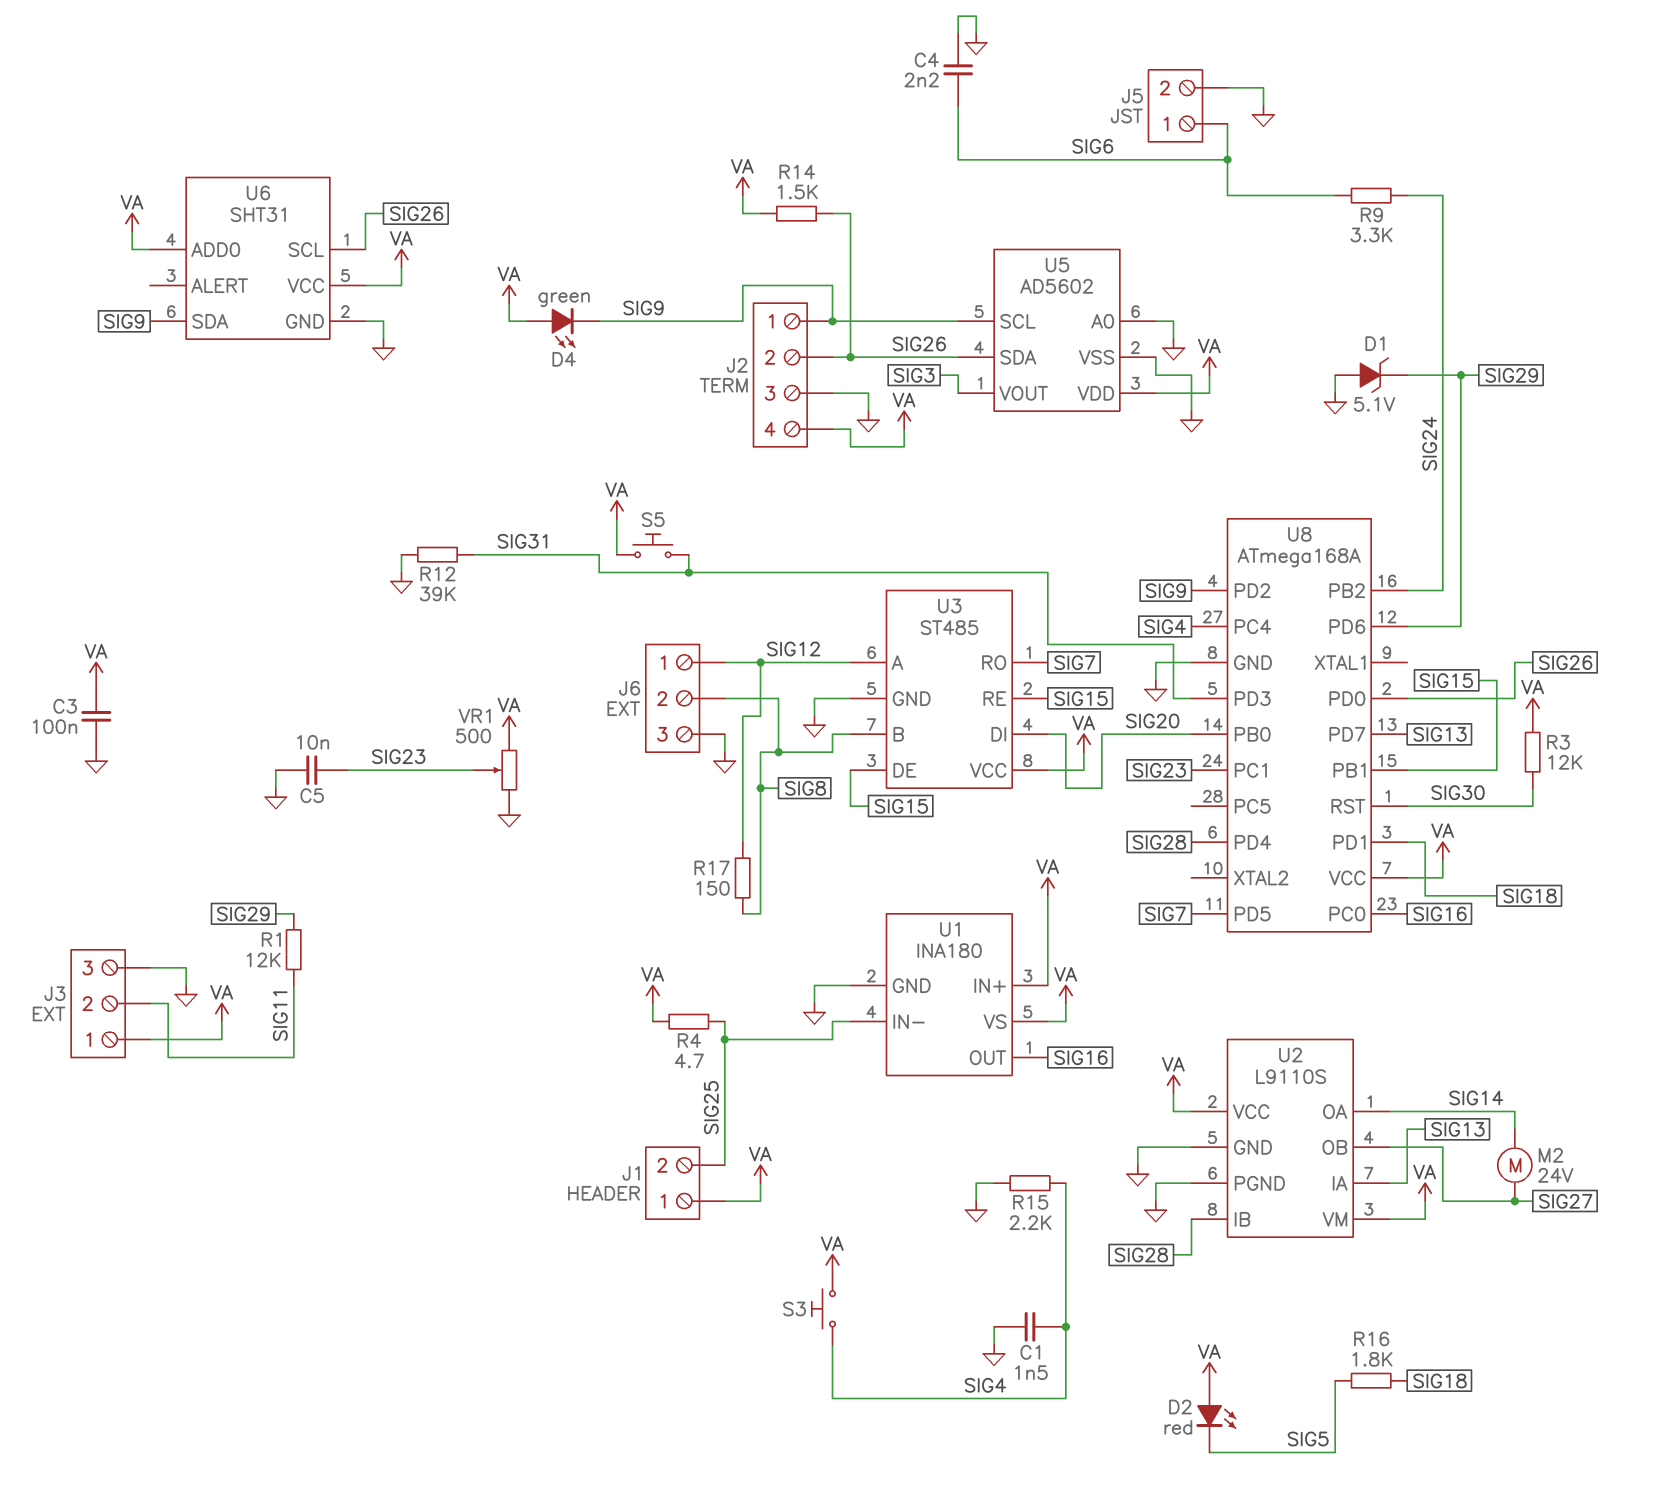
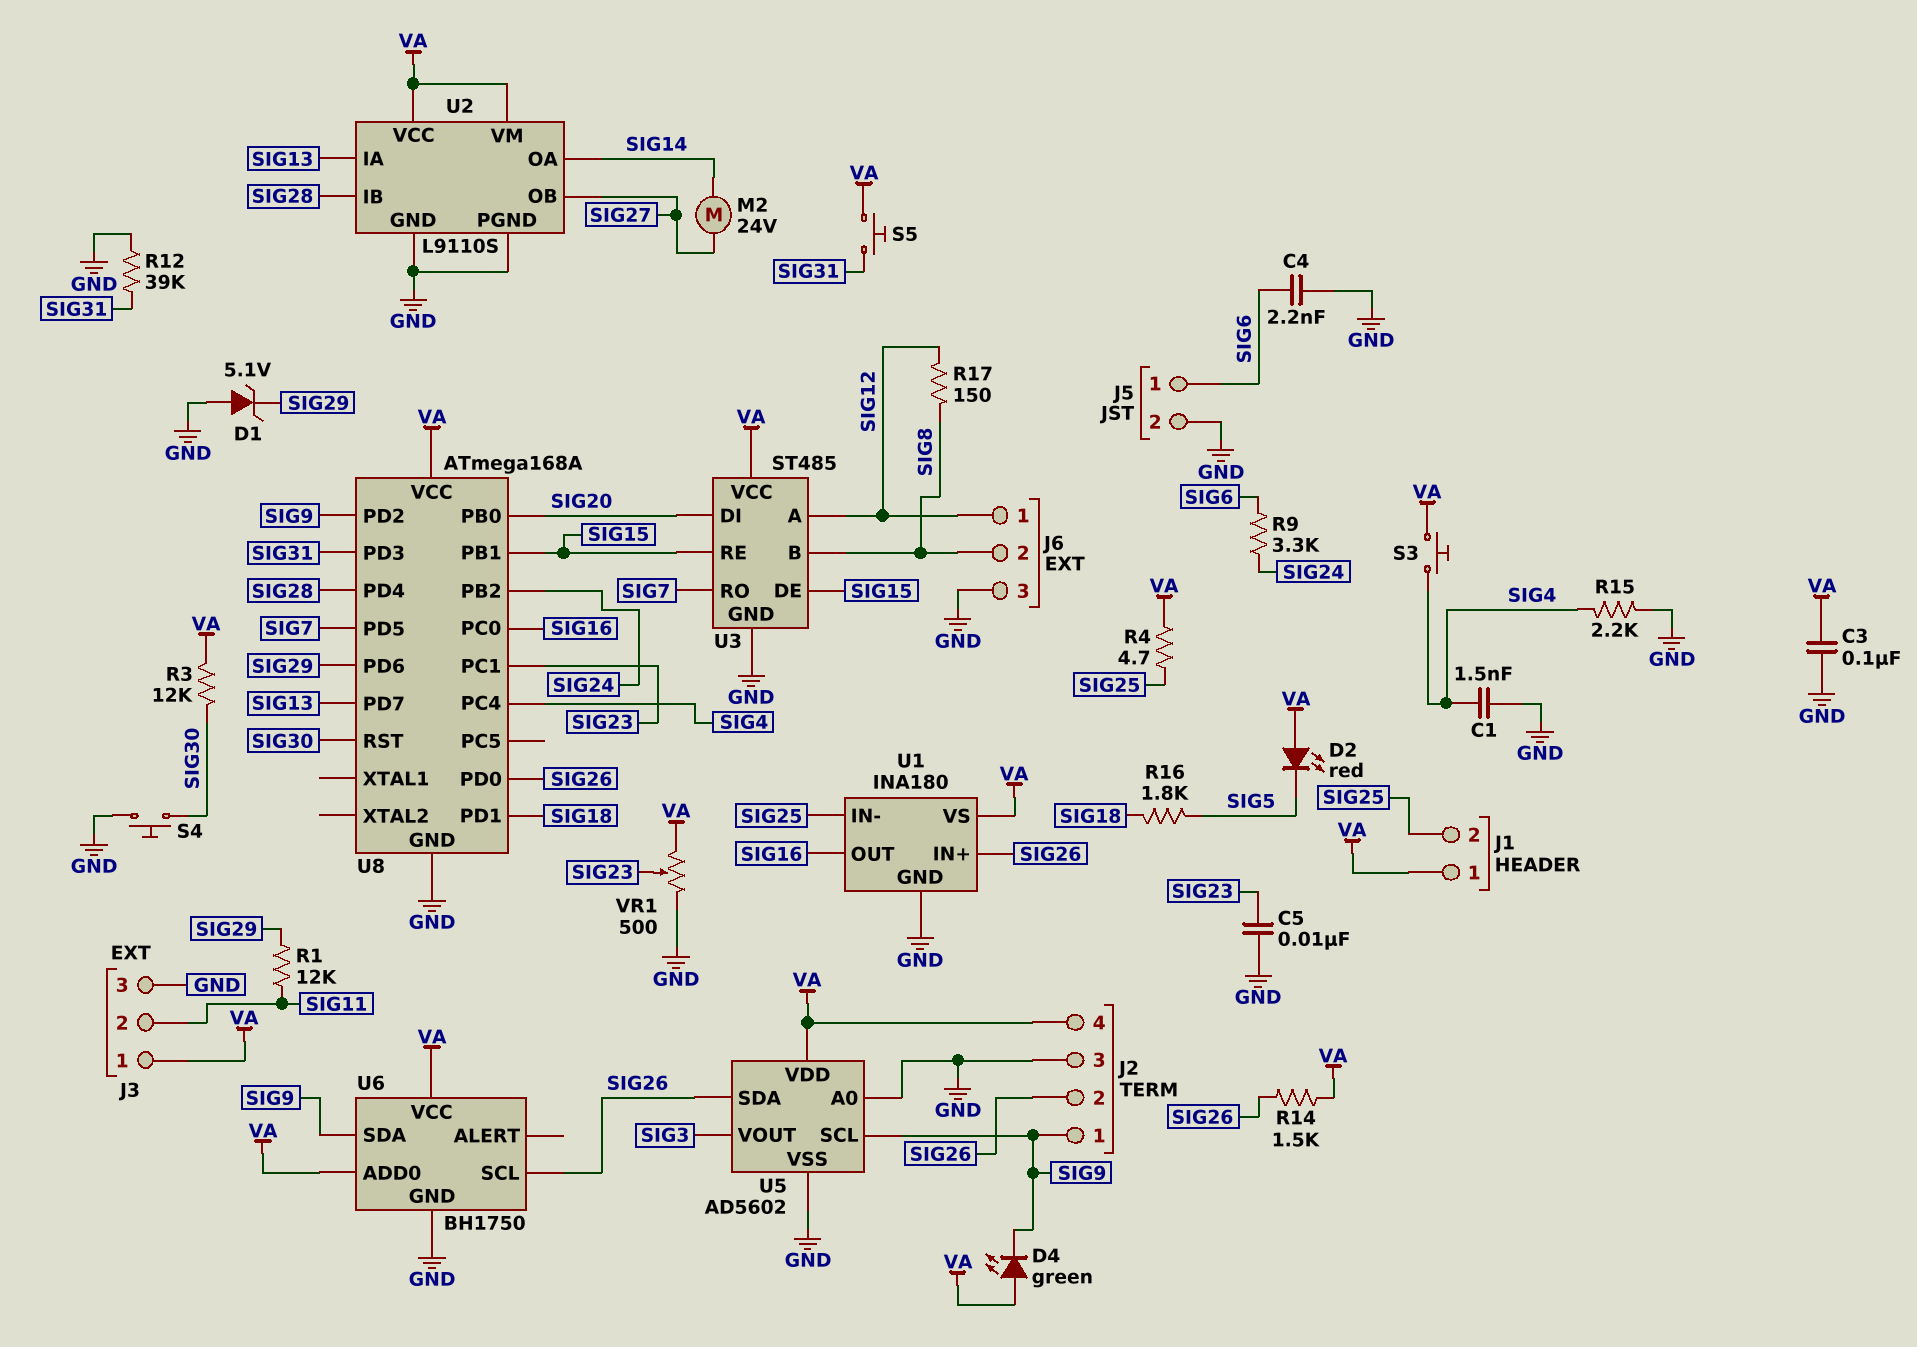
S4: none -> button (GND, SIG30)
U1 pin IN+: VA -> SIG26
U6: SHT31 -> BH1750

